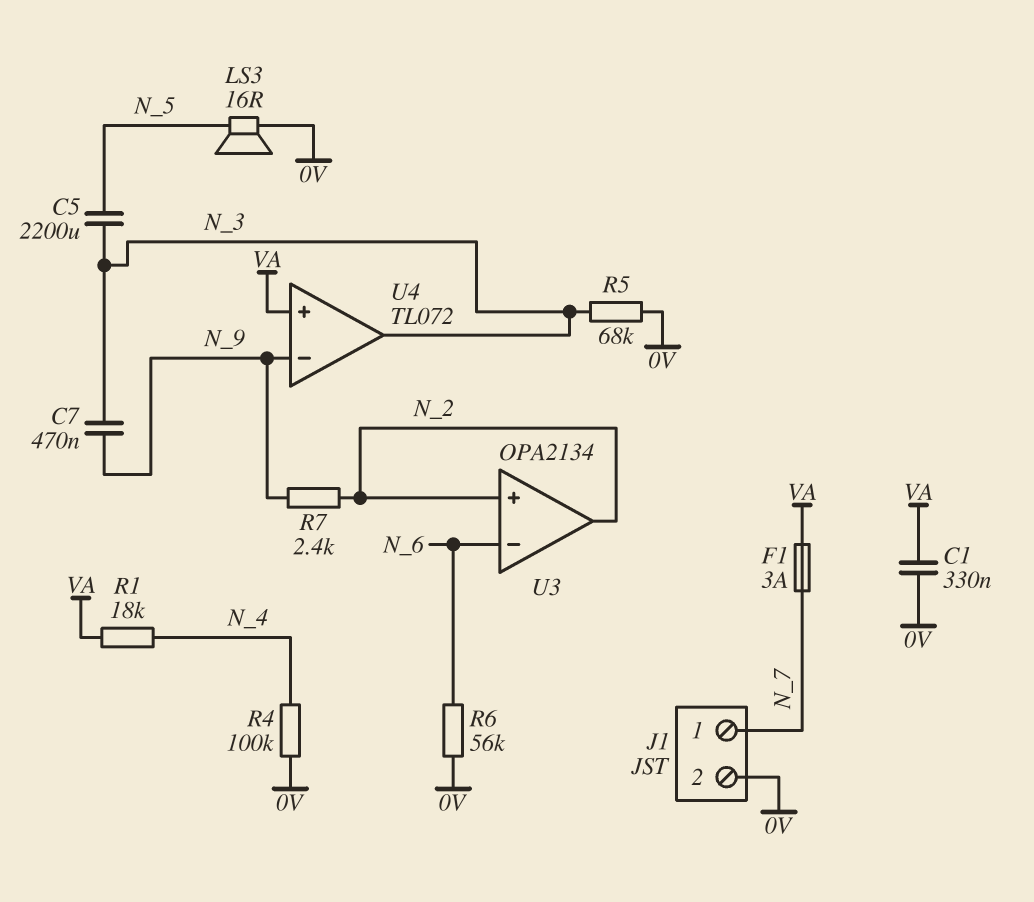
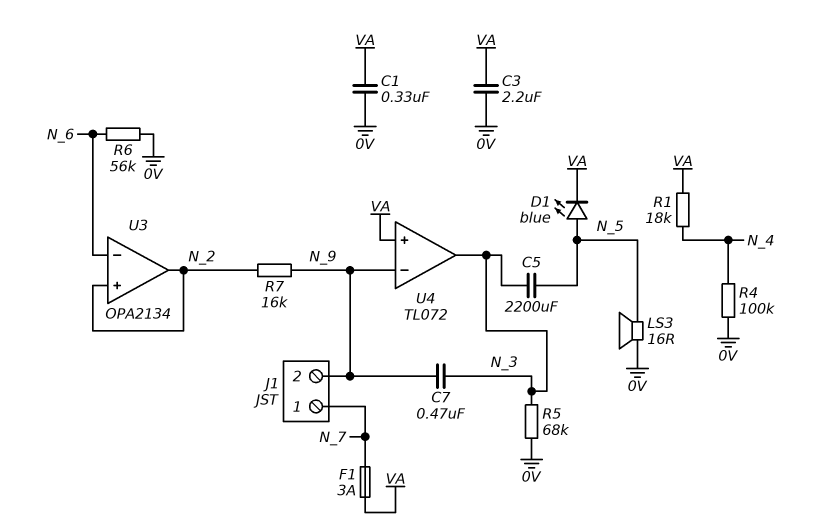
C3: none -> 2.2uF (0V, VA)
D1: none -> LED blue (A N_5, K VA)
J1 pin 2: 0V -> N_9
R7: 2.4k (N_2, N_9) -> 16k (N_2, N_9)

